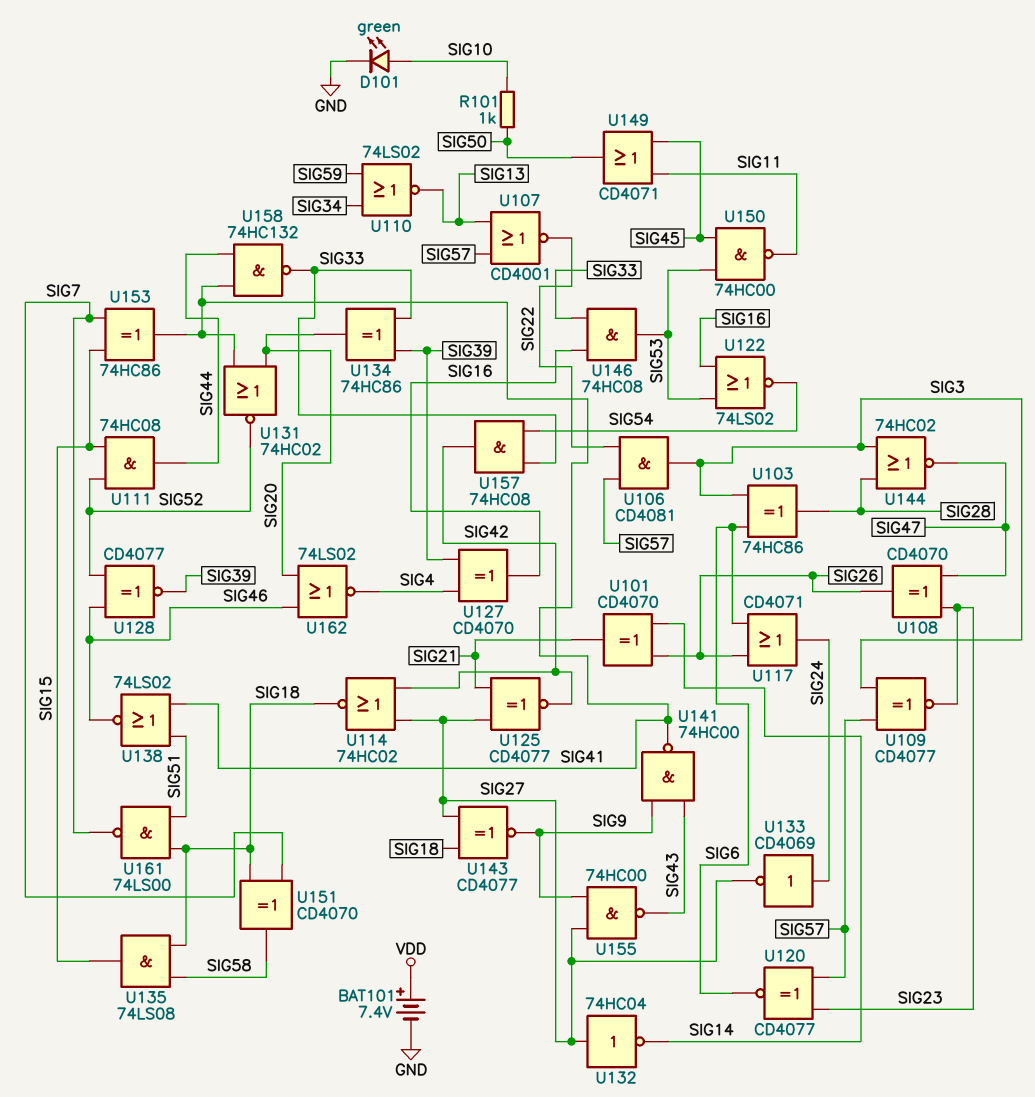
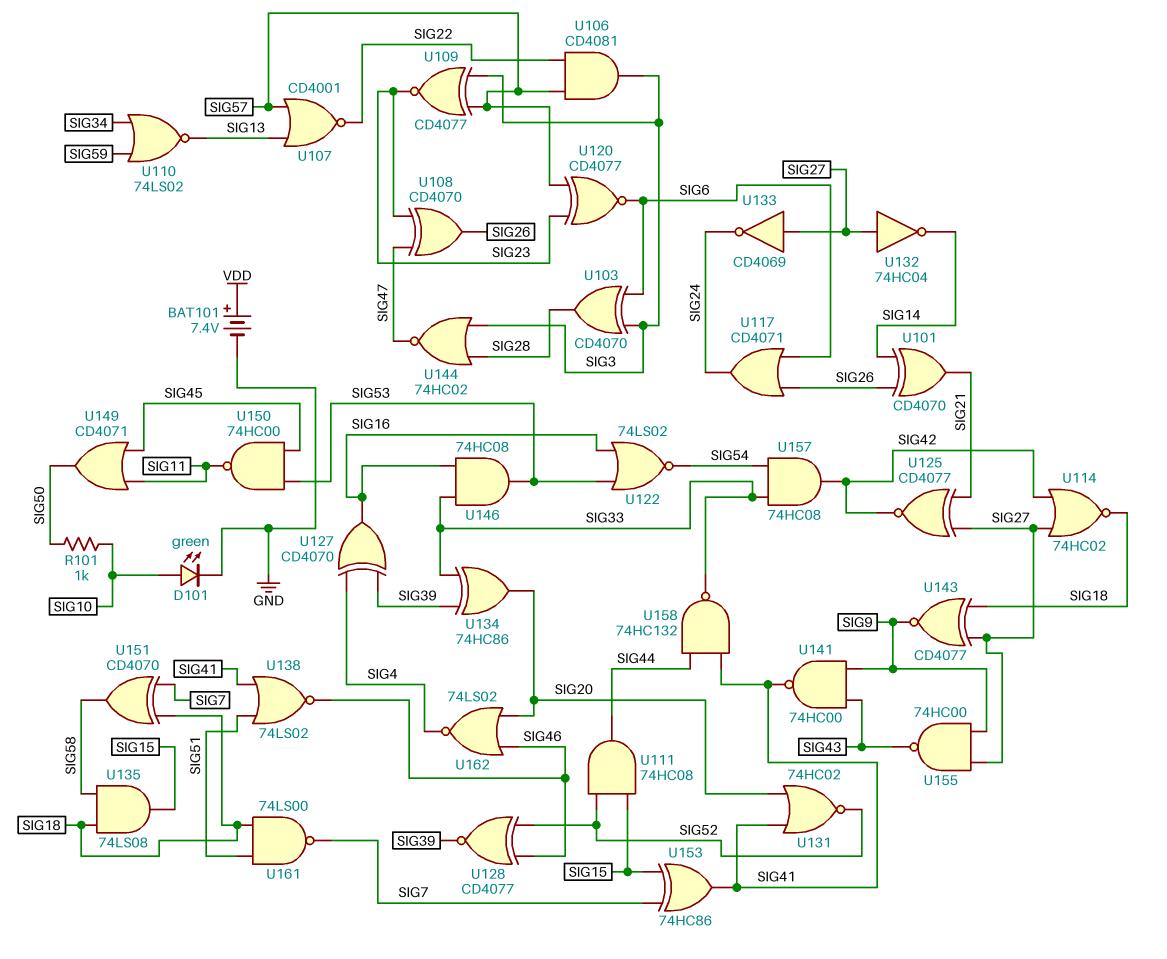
U103: XOR 74HC86 (in SIG3, in SIG6, out SIG28) -> XOR CD4070 (in SIG3, in SIG6, out SIG28)
U133: NOT CD4069 (in SIG24, out SIG27) -> NOT CD4069 (in SIG27, out SIG24)

